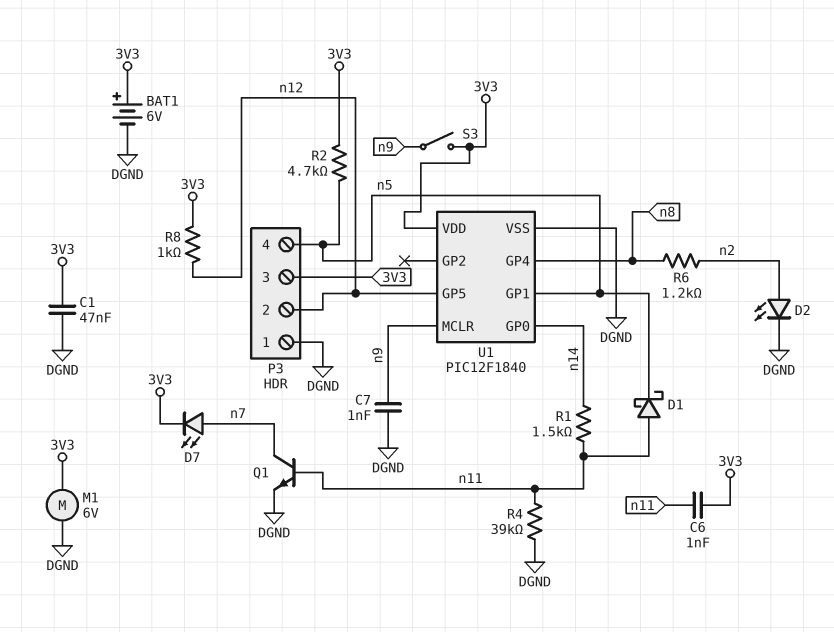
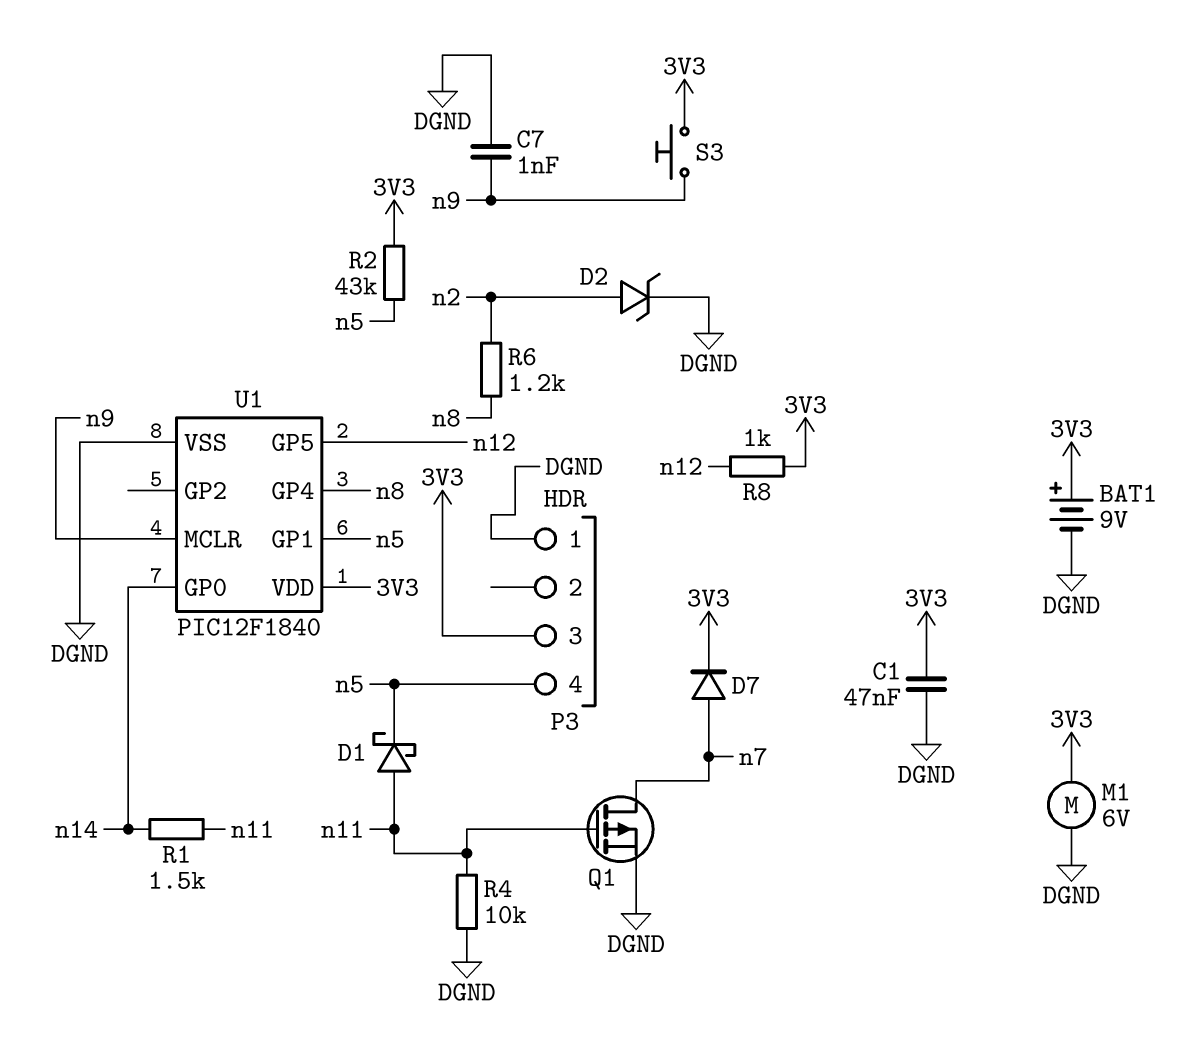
BAT1: 6V (plus 3V3, minus DGND) -> 9V (plus 3V3, minus DGND)
C6: 1nF (3V3, n11) -> none
D2: LED (A n2, K DGND) -> zener (A n2, K DGND)
D7: LED (A n7, K 3V3) -> diode (A n7, K 3V3)
P3 pin 2: n12 -> none
Q1: NPN (B n11, C n7, E DGND) -> PMOS (G n11, D n7, S DGND)
R2: 4.7k (3V3, n5) -> 43k (3V3, n5)
R4: 39k (DGND, n11) -> 10k (DGND, n11)
S3: switch (3V3, n9) -> button (3V3, n9)

